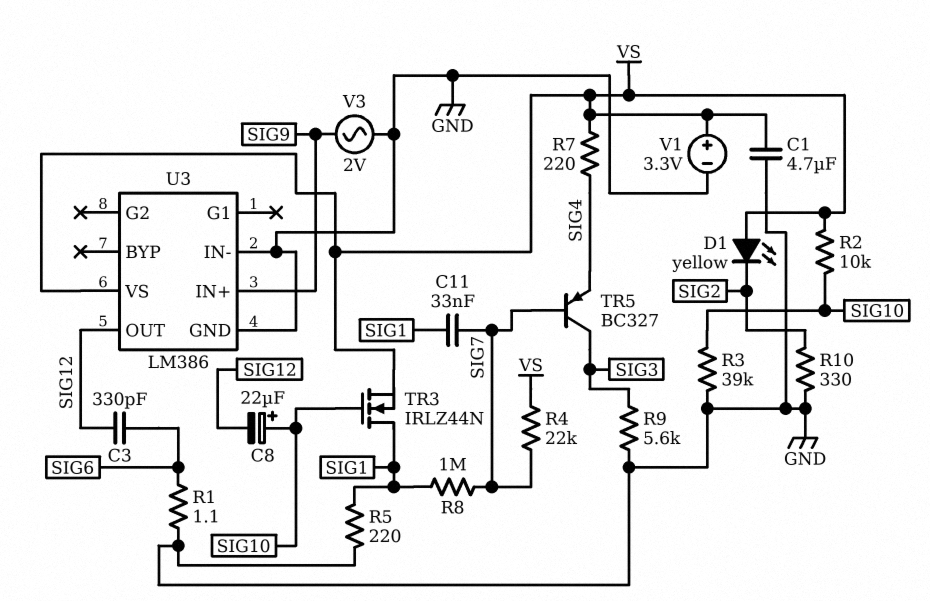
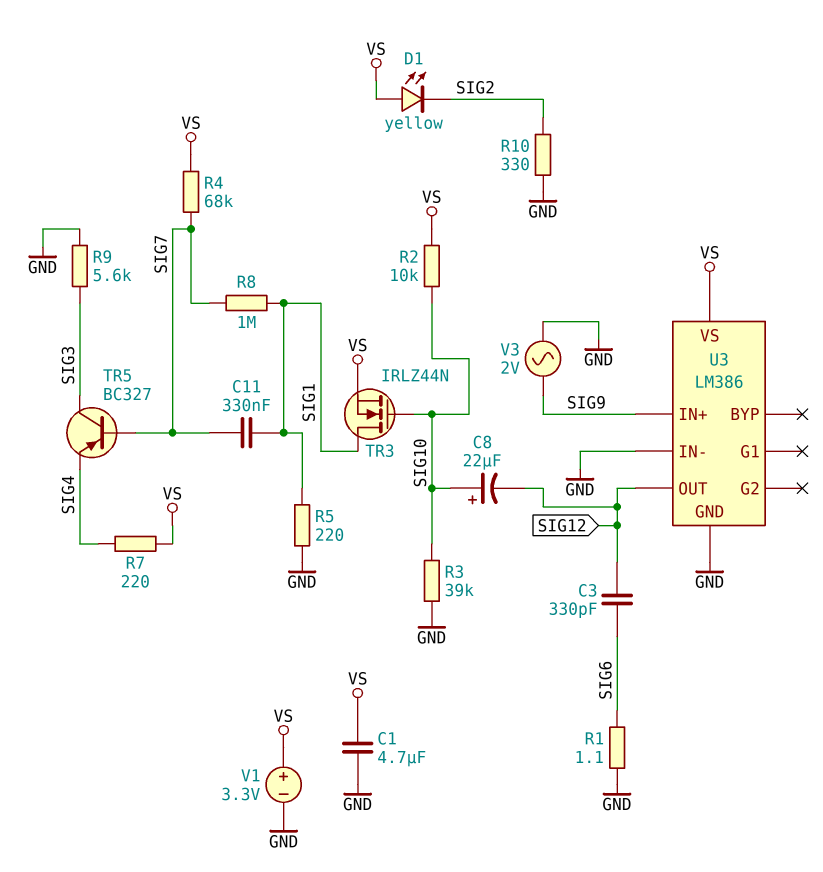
C11: 33nF (SIG1, SIG7) -> 330nF (SIG1, SIG7)
R4: 22k (SIG7, VS) -> 68k (SIG7, VS)

